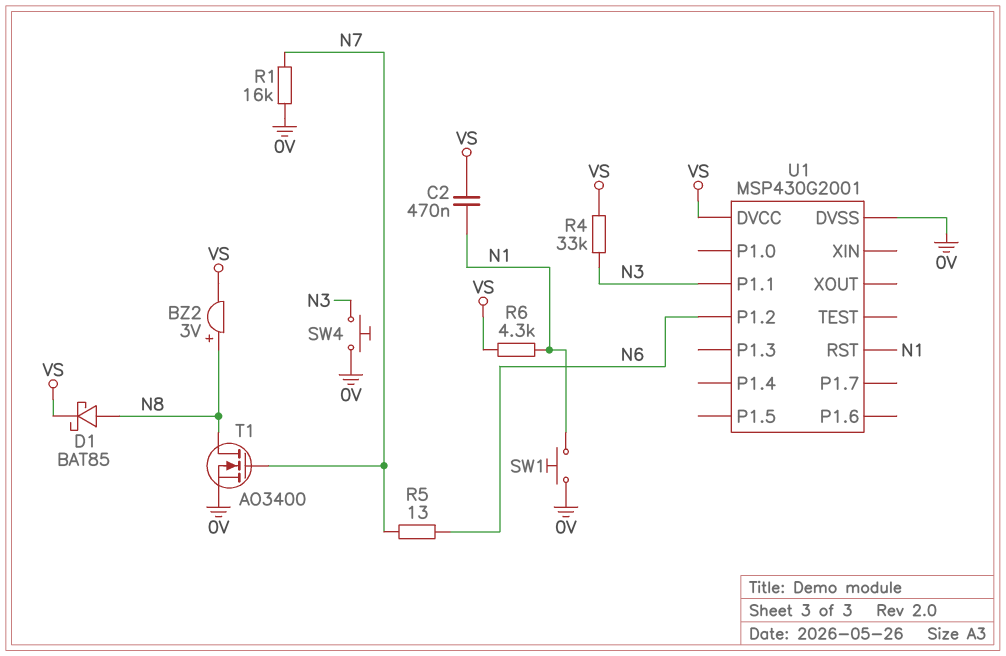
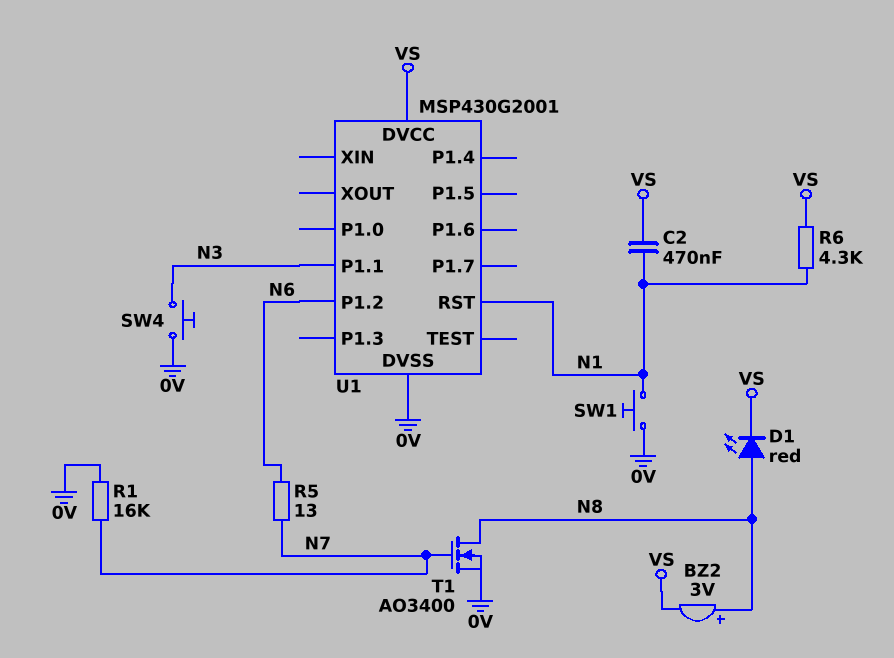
D1: schottky BAT85 (A N8, K VS) -> LED red (A N8, K VS)
R4: 33k (N3, VS) -> none

